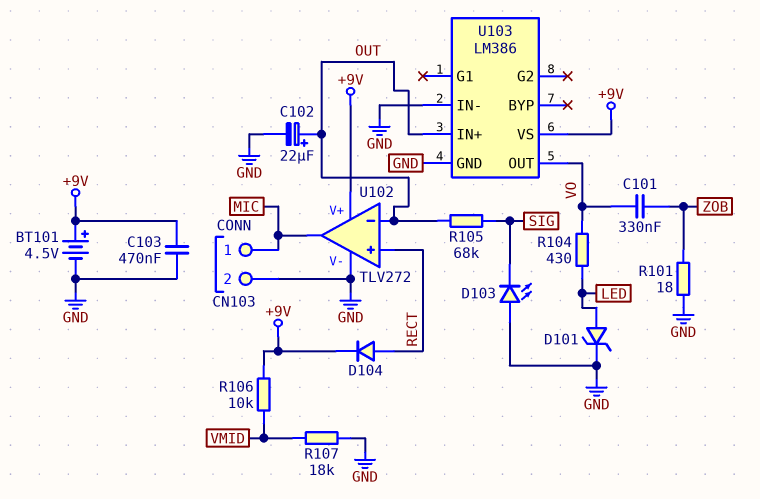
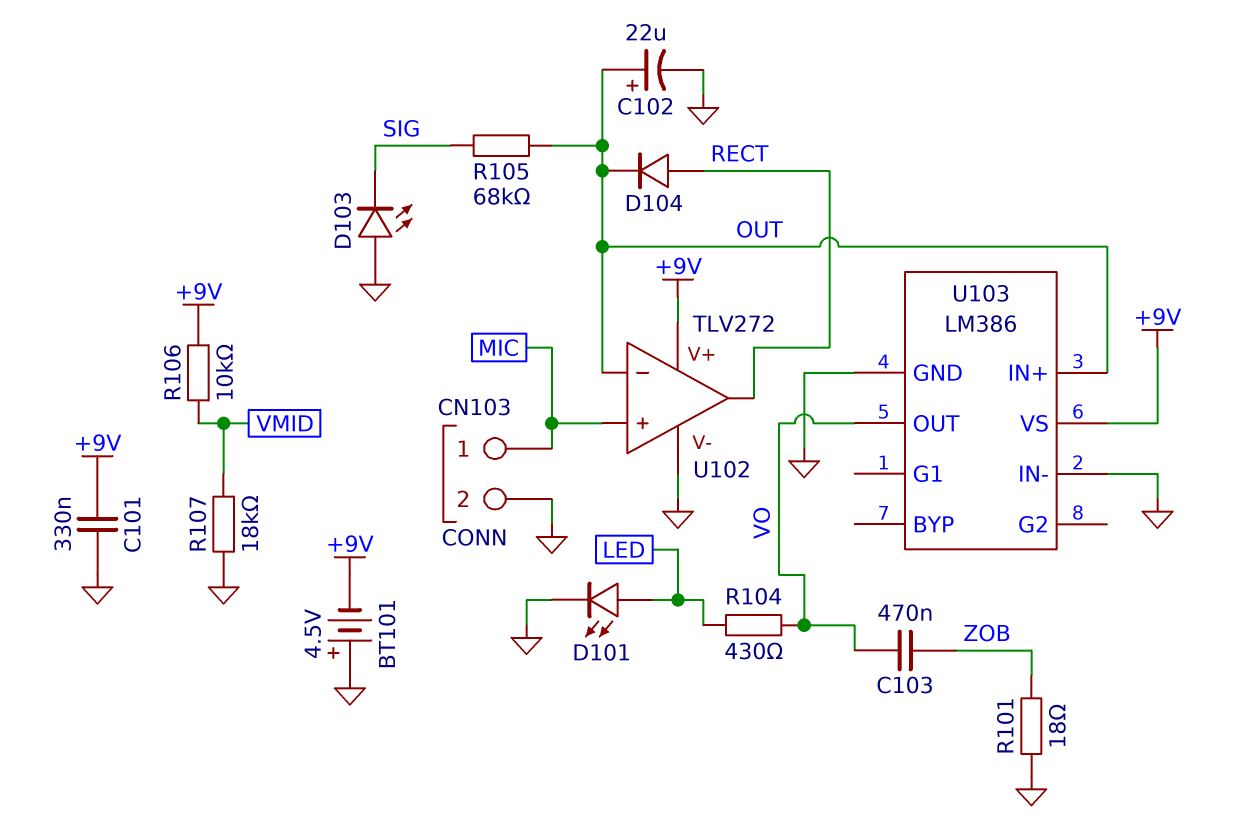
BT101: 4.5V (plus +9V, minus GND) -> 4.5V (plus GND, minus +9V)
C101: 330nF (VO, ZOB) -> 330nF (+9V, GND)
C103: 470nF (+9V, GND) -> 470nF (VO, ZOB)
D101: zener (A LED, K GND) -> LED (A LED, K GND)
D104: diode (A RECT, K +9V) -> diode (A RECT, K OUT)
U102 pin in+: RECT -> MIC
U102 pin out: MIC -> RECT

